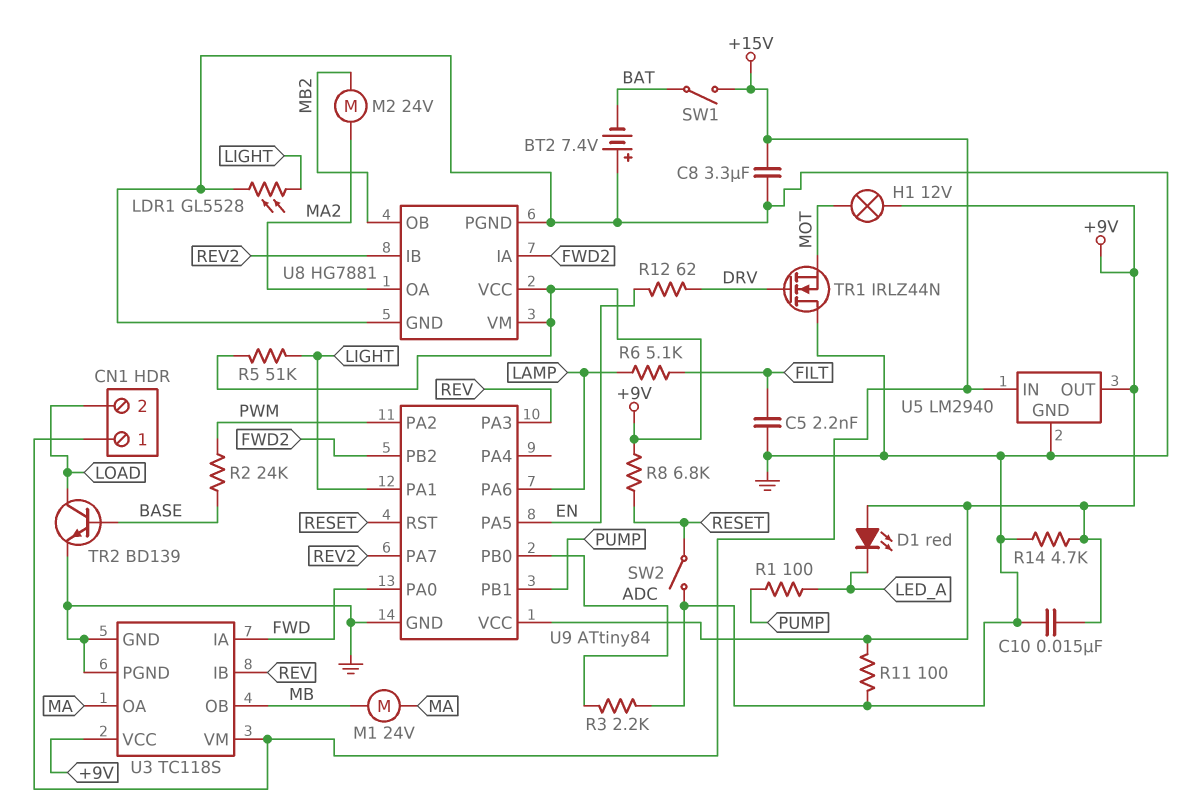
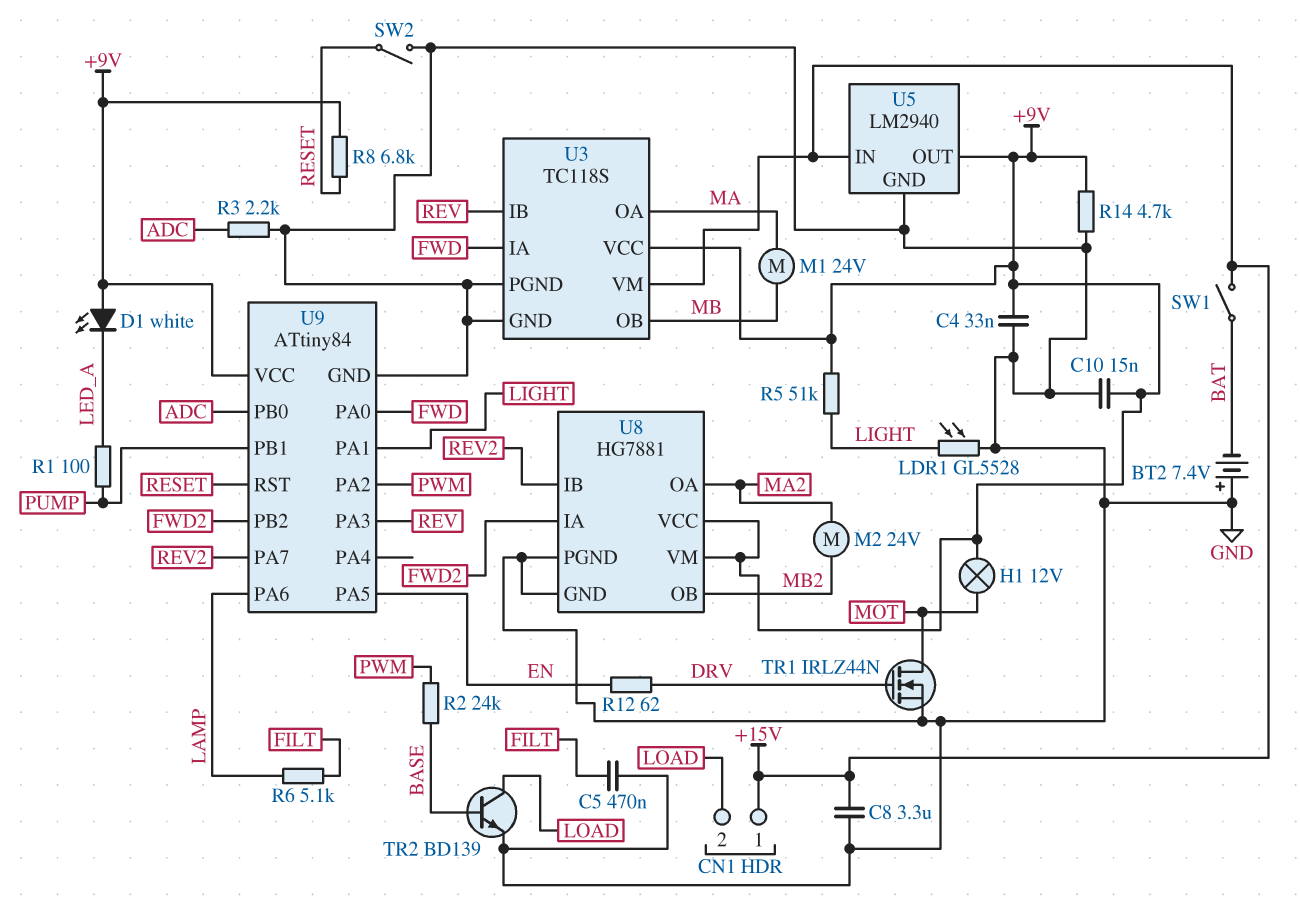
C4: none -> 33nF (+9V, GND)
C5: 2.2nF (FILT, GND) -> 470nF (FILT, GND)
D1: LED red (A +9V, K LED_A) -> LED white (A +9V, K LED_A)
R11: 100 (+9V, GND) -> none
TR1: NMOS IRLZ44N (G DRV, D GND, S MOT) -> NMOS IRLZ44N (G DRV, D MOT, S GND)

